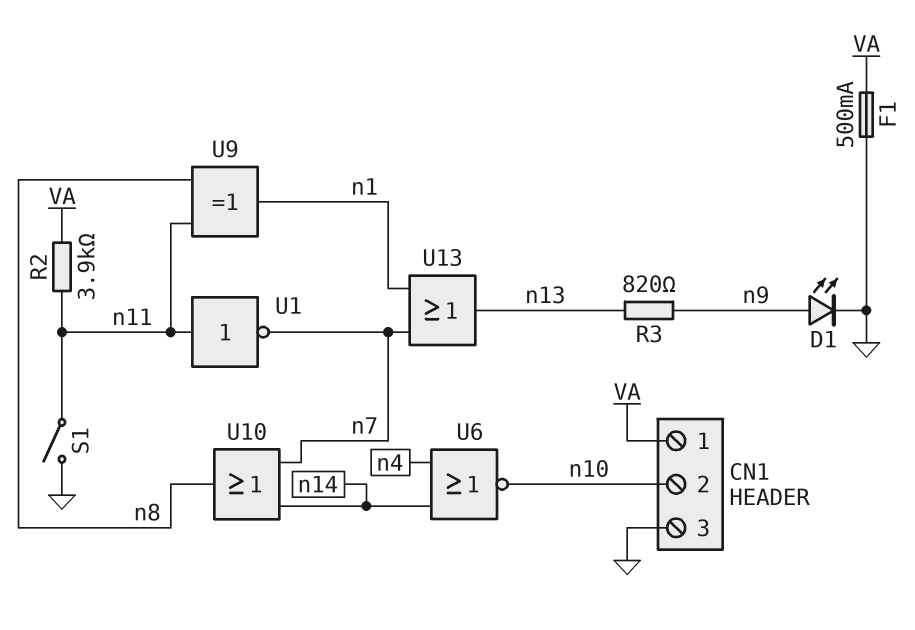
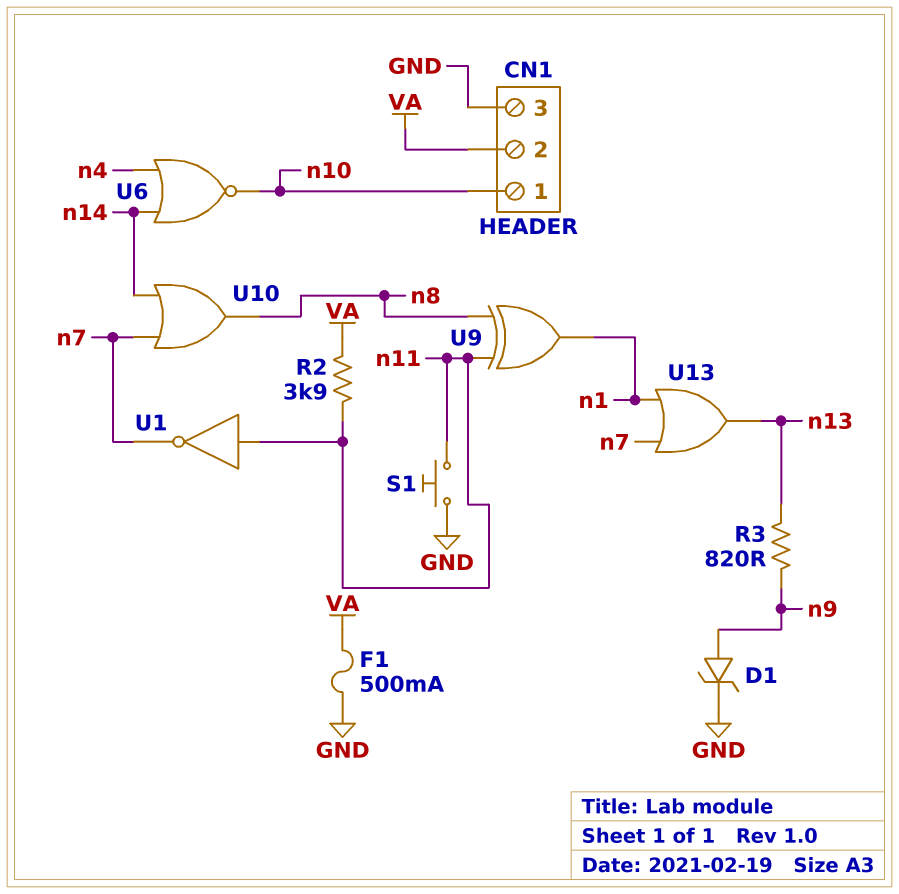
CN1 pin 1: VA -> n10
CN1 pin 2: n10 -> VA
D1: LED (A n9, K GND) -> zener (A n9, K GND)
S1: switch (GND, n11) -> button (GND, n11)

